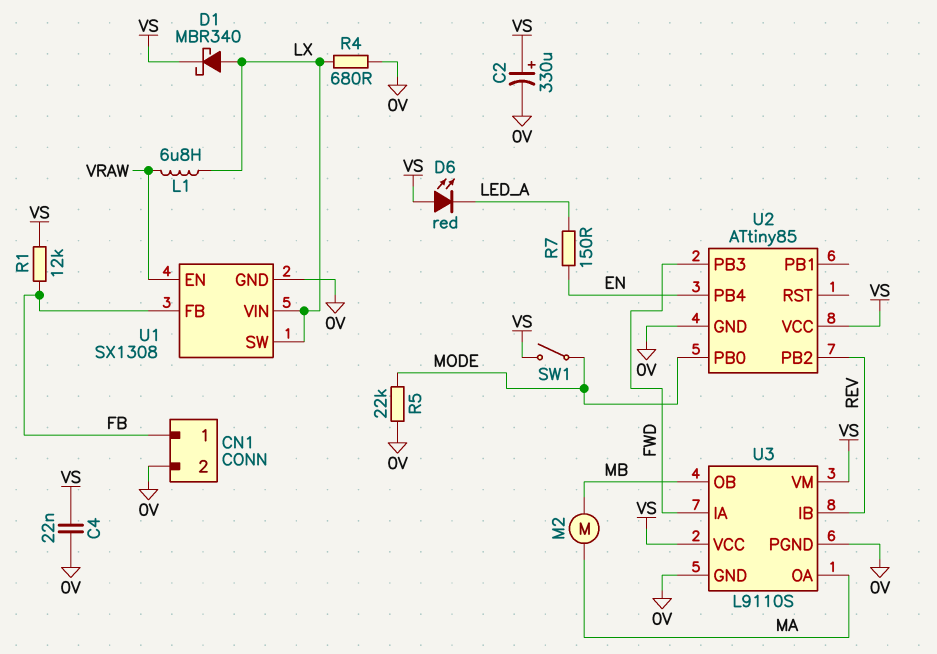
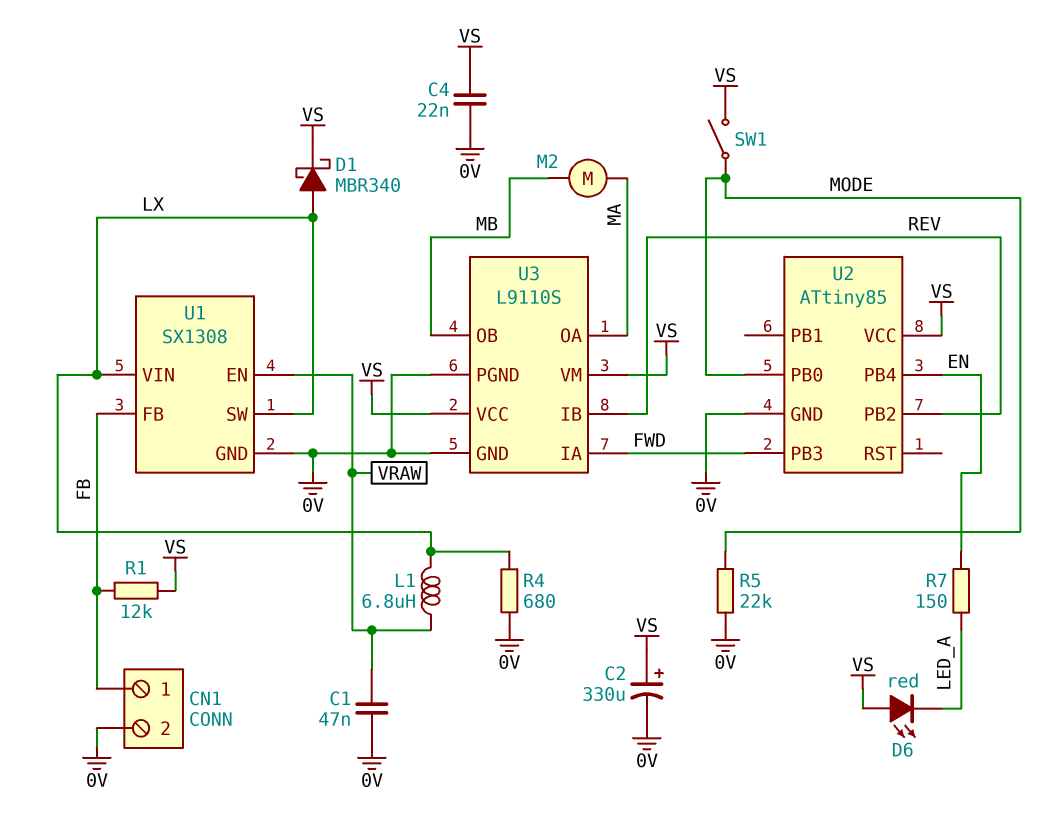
C1: none -> 47nF (0V, VRAW)

